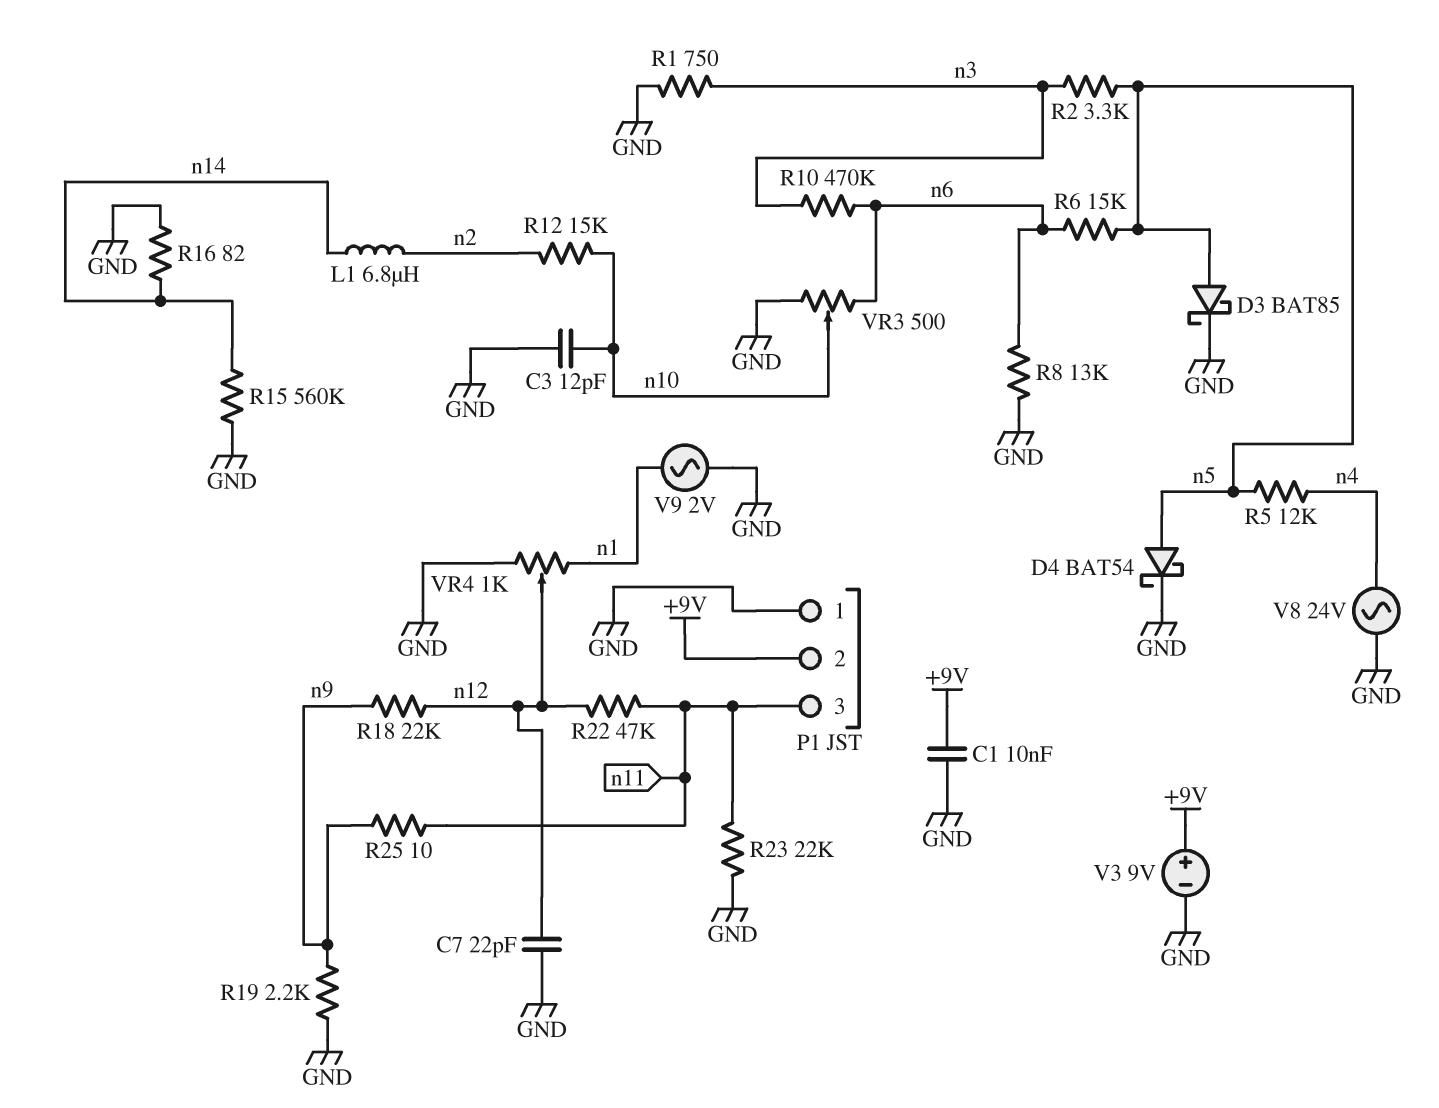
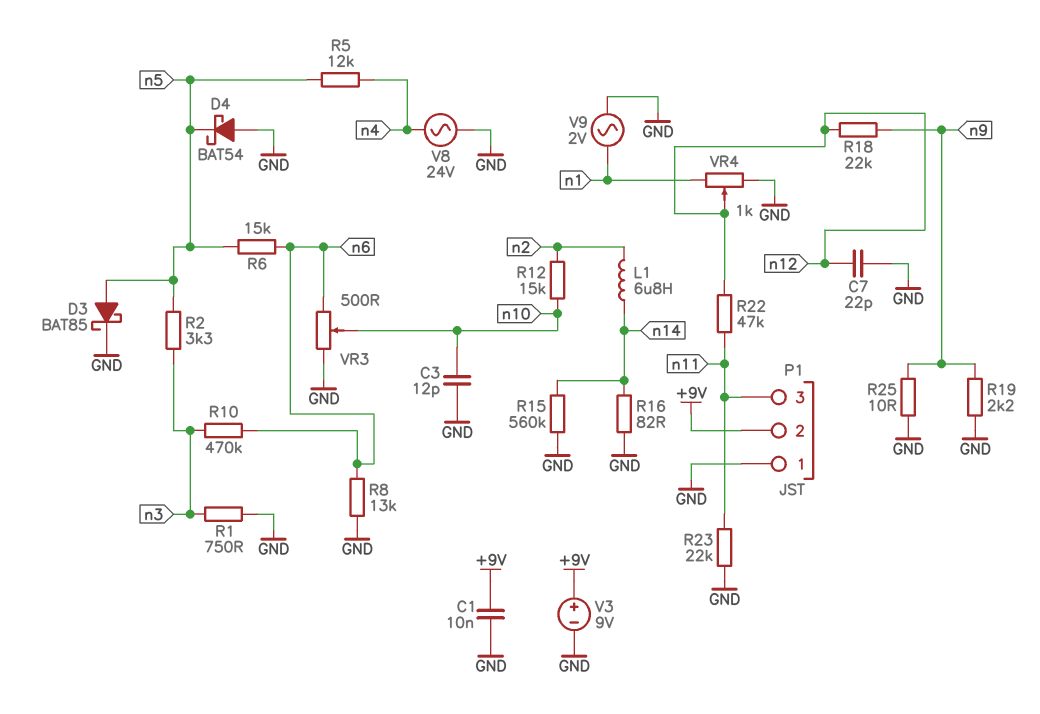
D4: schottky BAT54 (A n5, K GND) -> schottky BAT54 (A GND, K n5)
R25: 10 (n9, n11) -> 10 (GND, n9)

